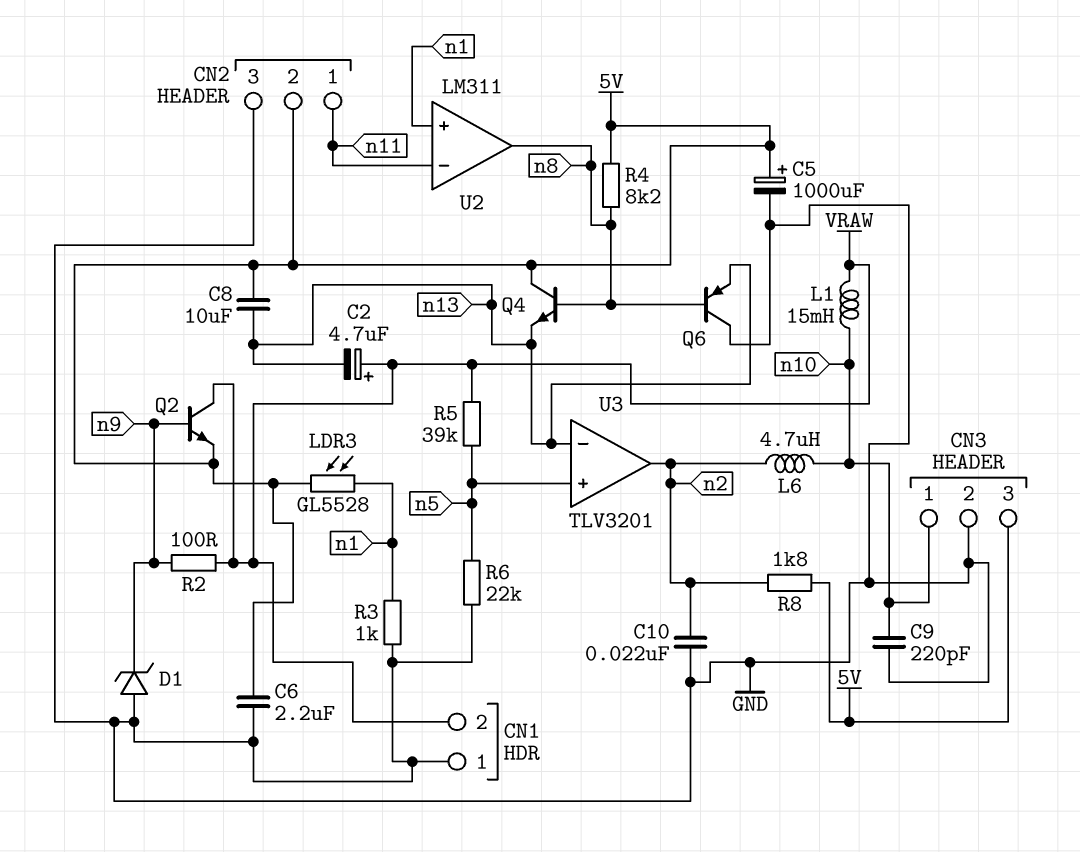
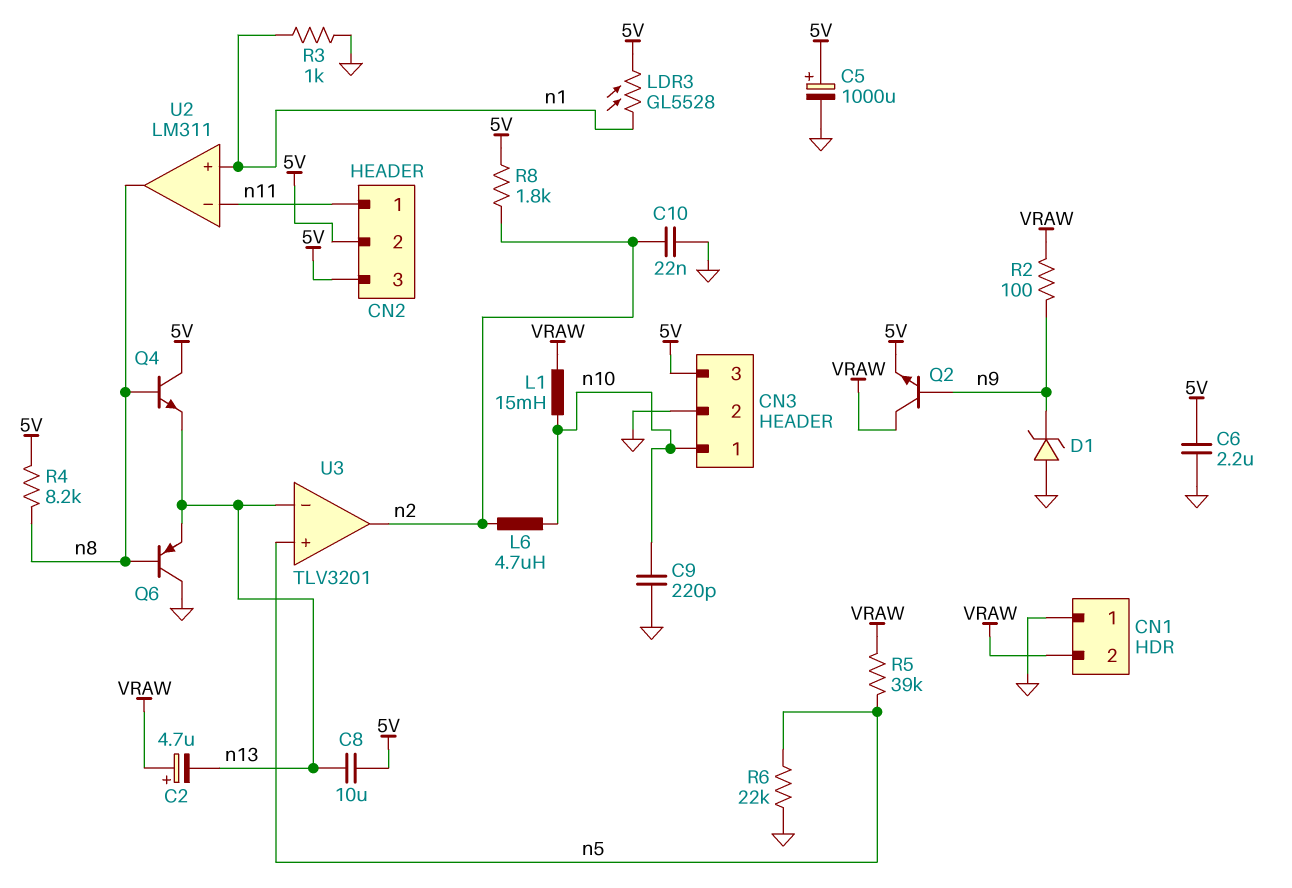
CN2 pin 3: GND -> 5V

